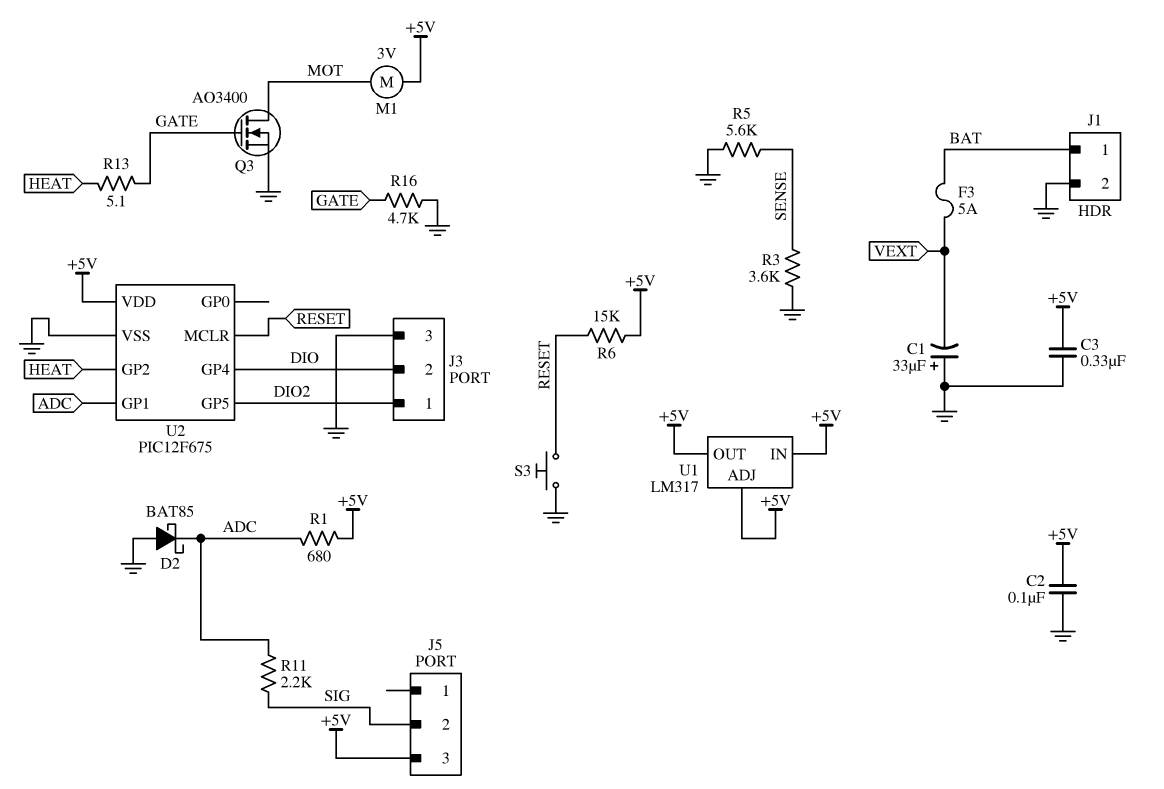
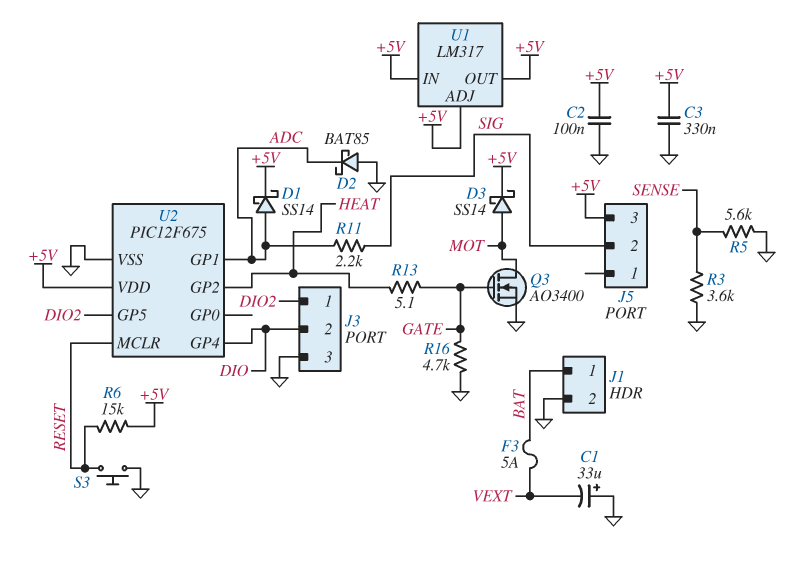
D1: none -> schottky SS14 (A ADC, K +5V)
D3: none -> schottky SS14 (A MOT, K +5V)
M1: motor 3V (+5V, MOT) -> none
R1: 680 (+5V, ADC) -> none

